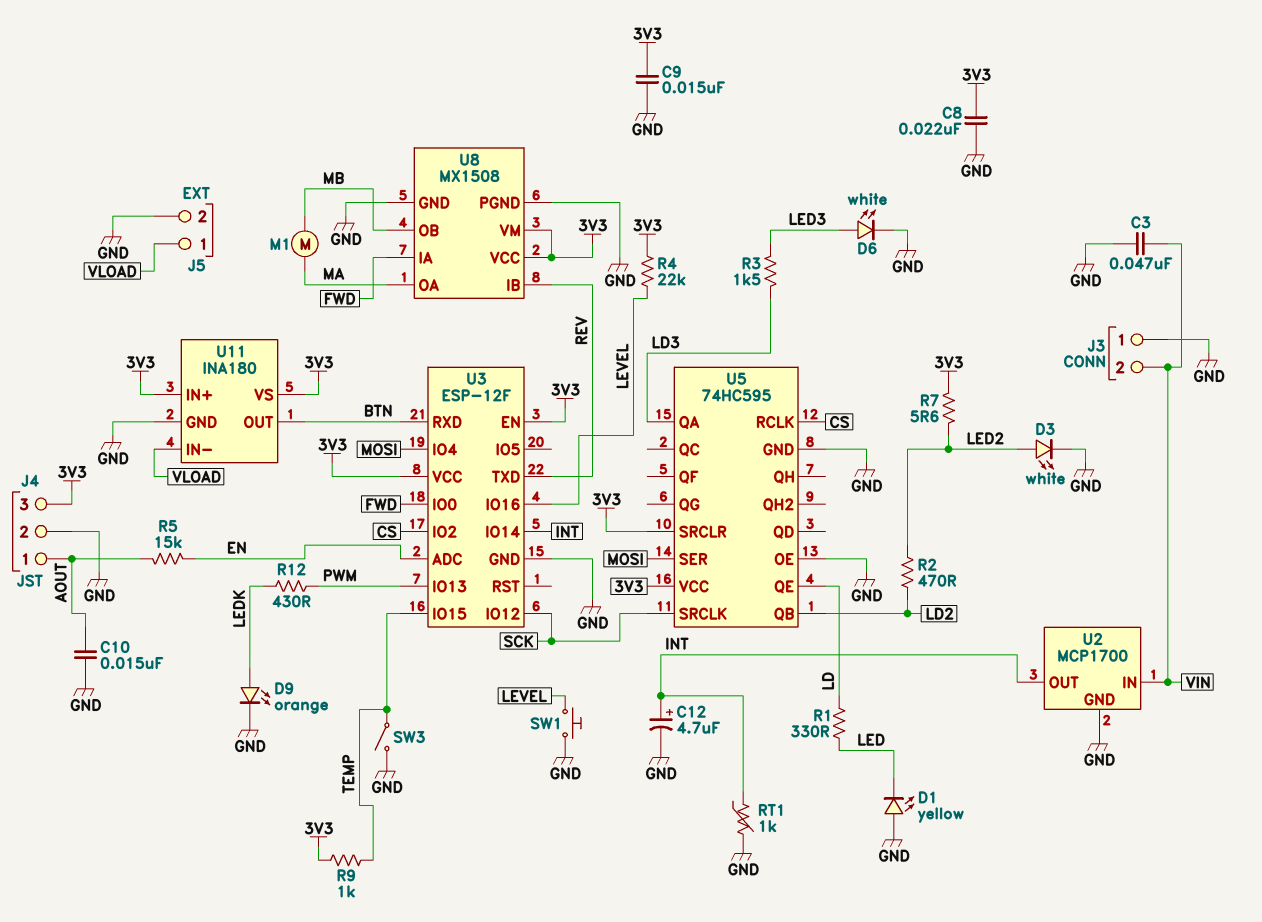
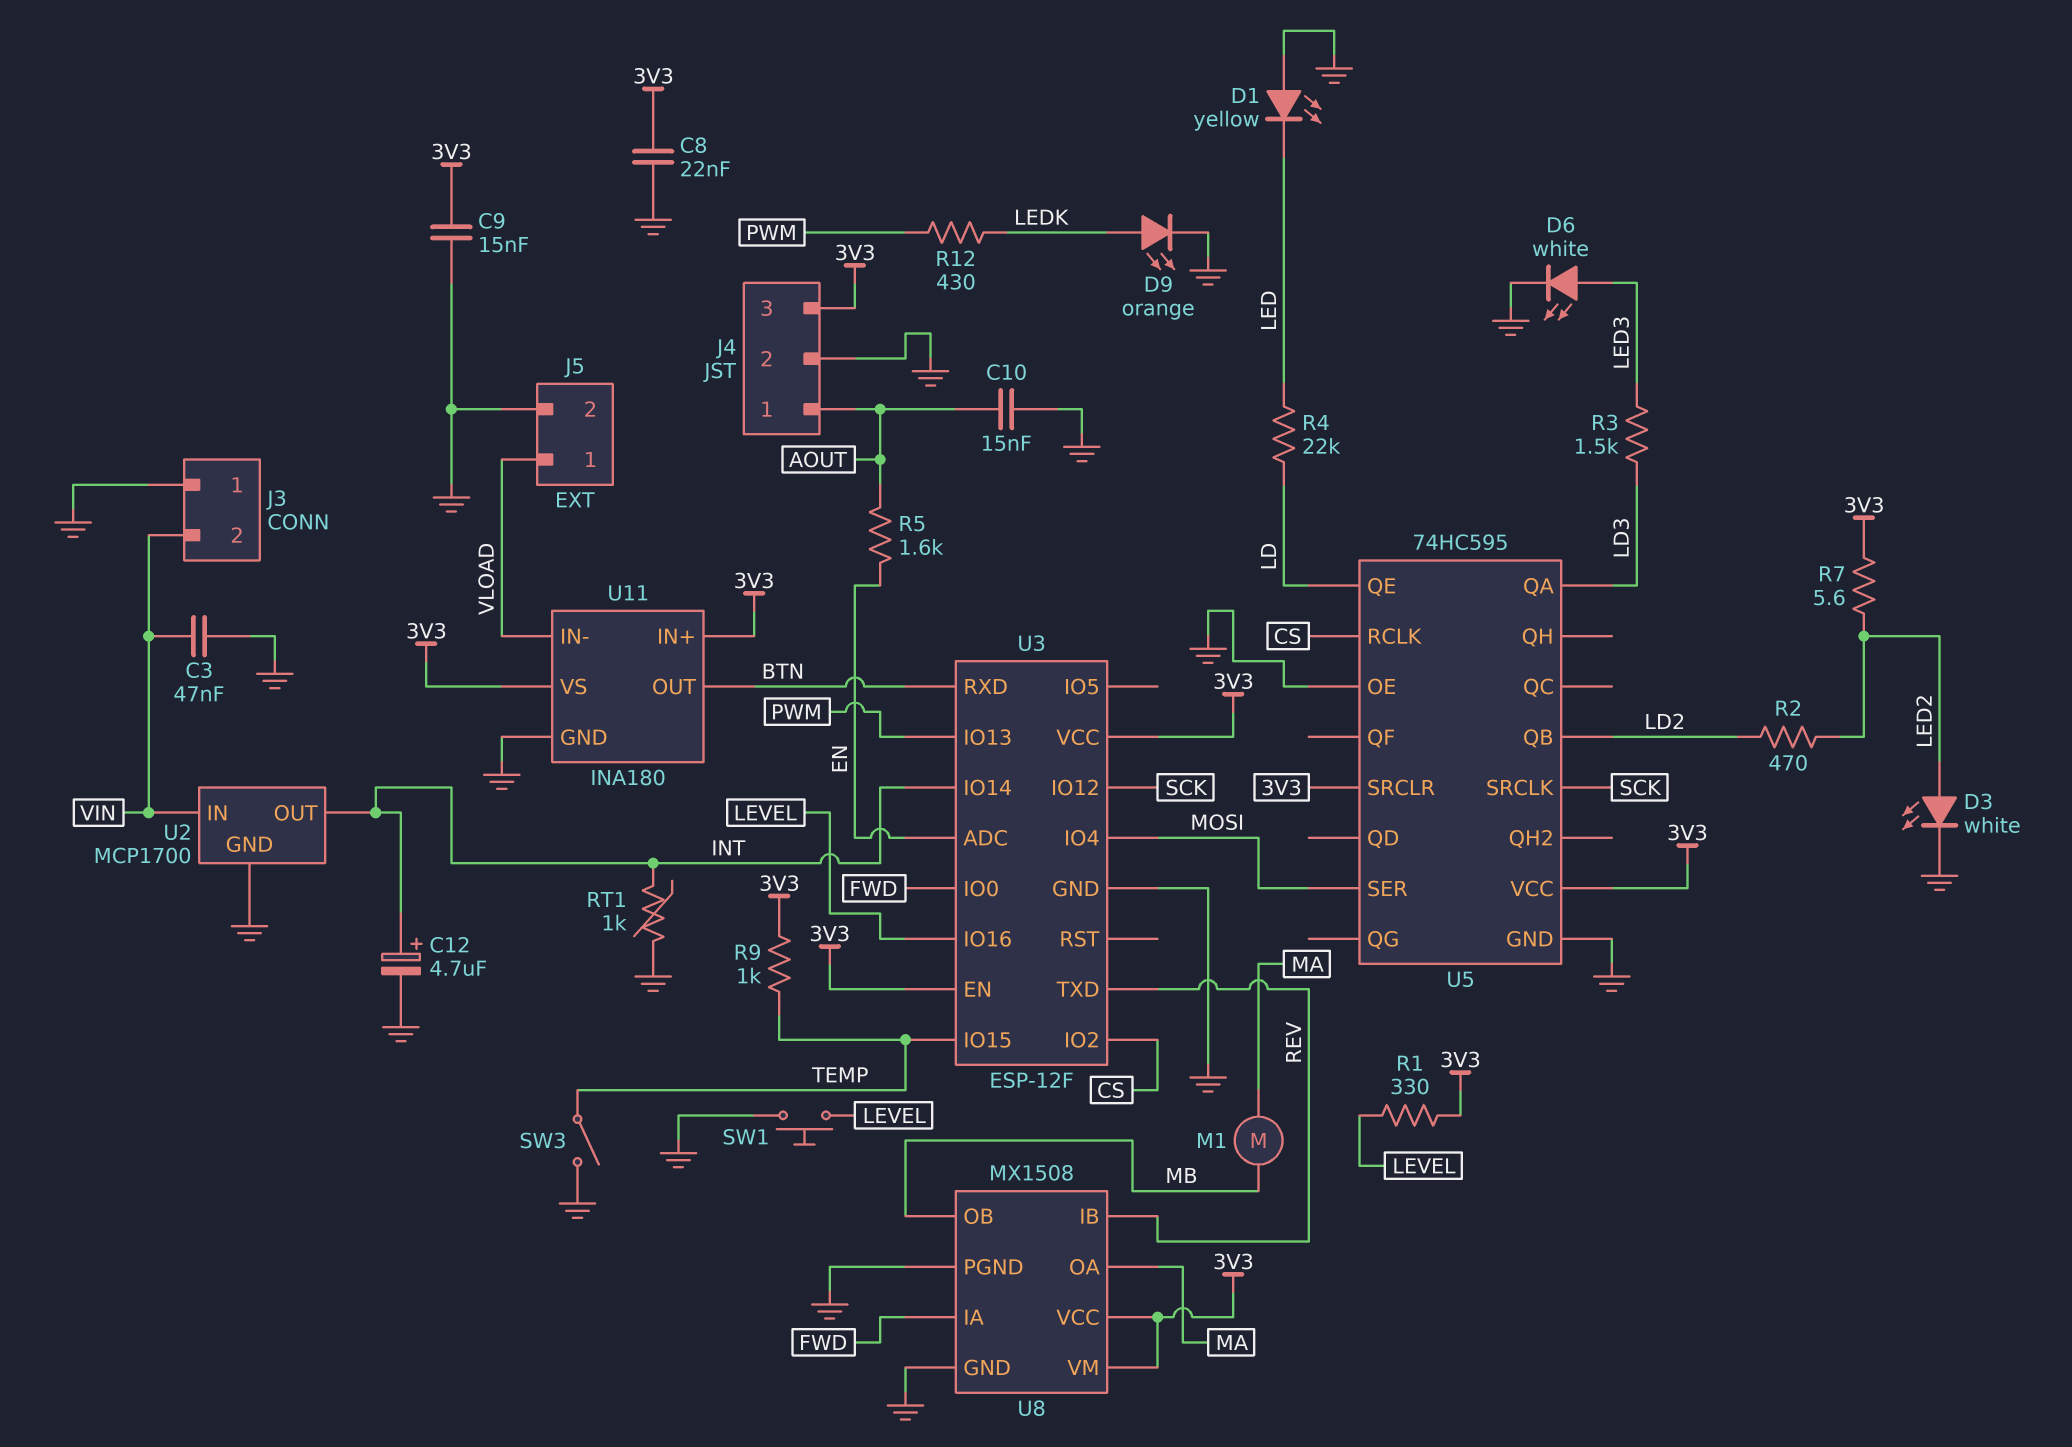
R1: 330 (LD, LED) -> 330 (3V3, LEVEL)
R4: 22k (3V3, LEVEL) -> 22k (LD, LED)
R5: 15k (AOUT, EN) -> 1.6k (AOUT, EN)

